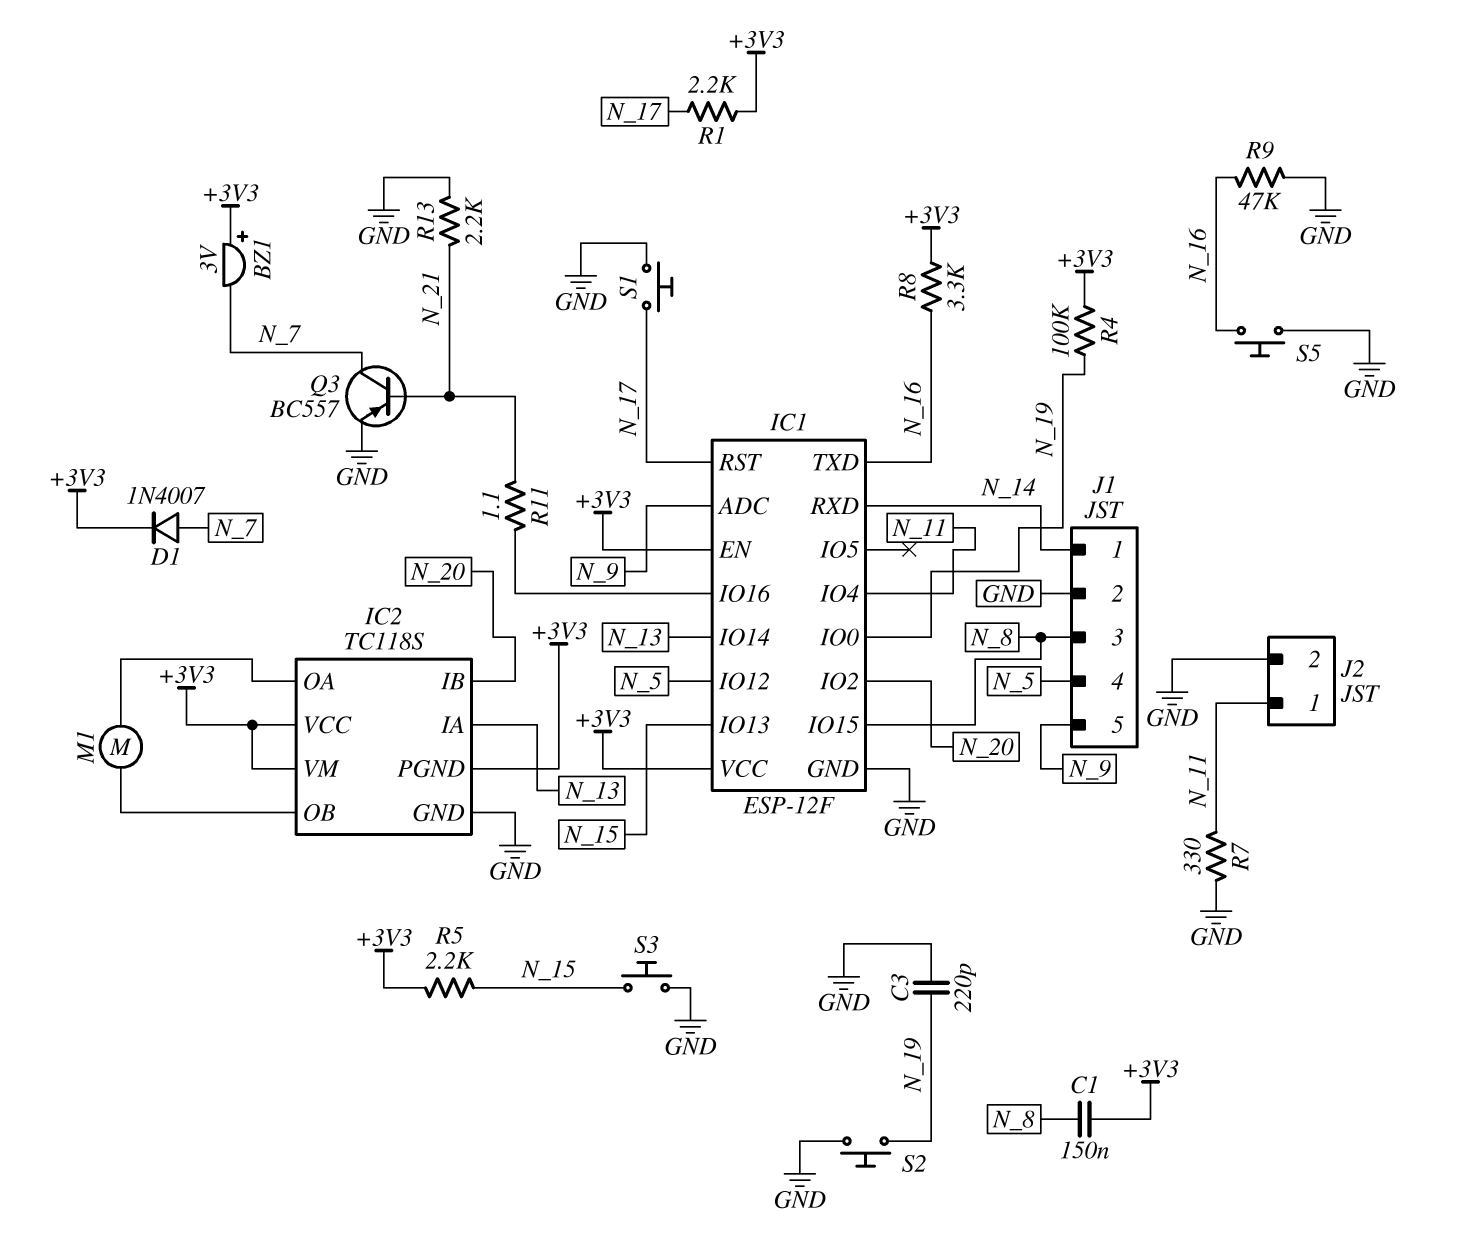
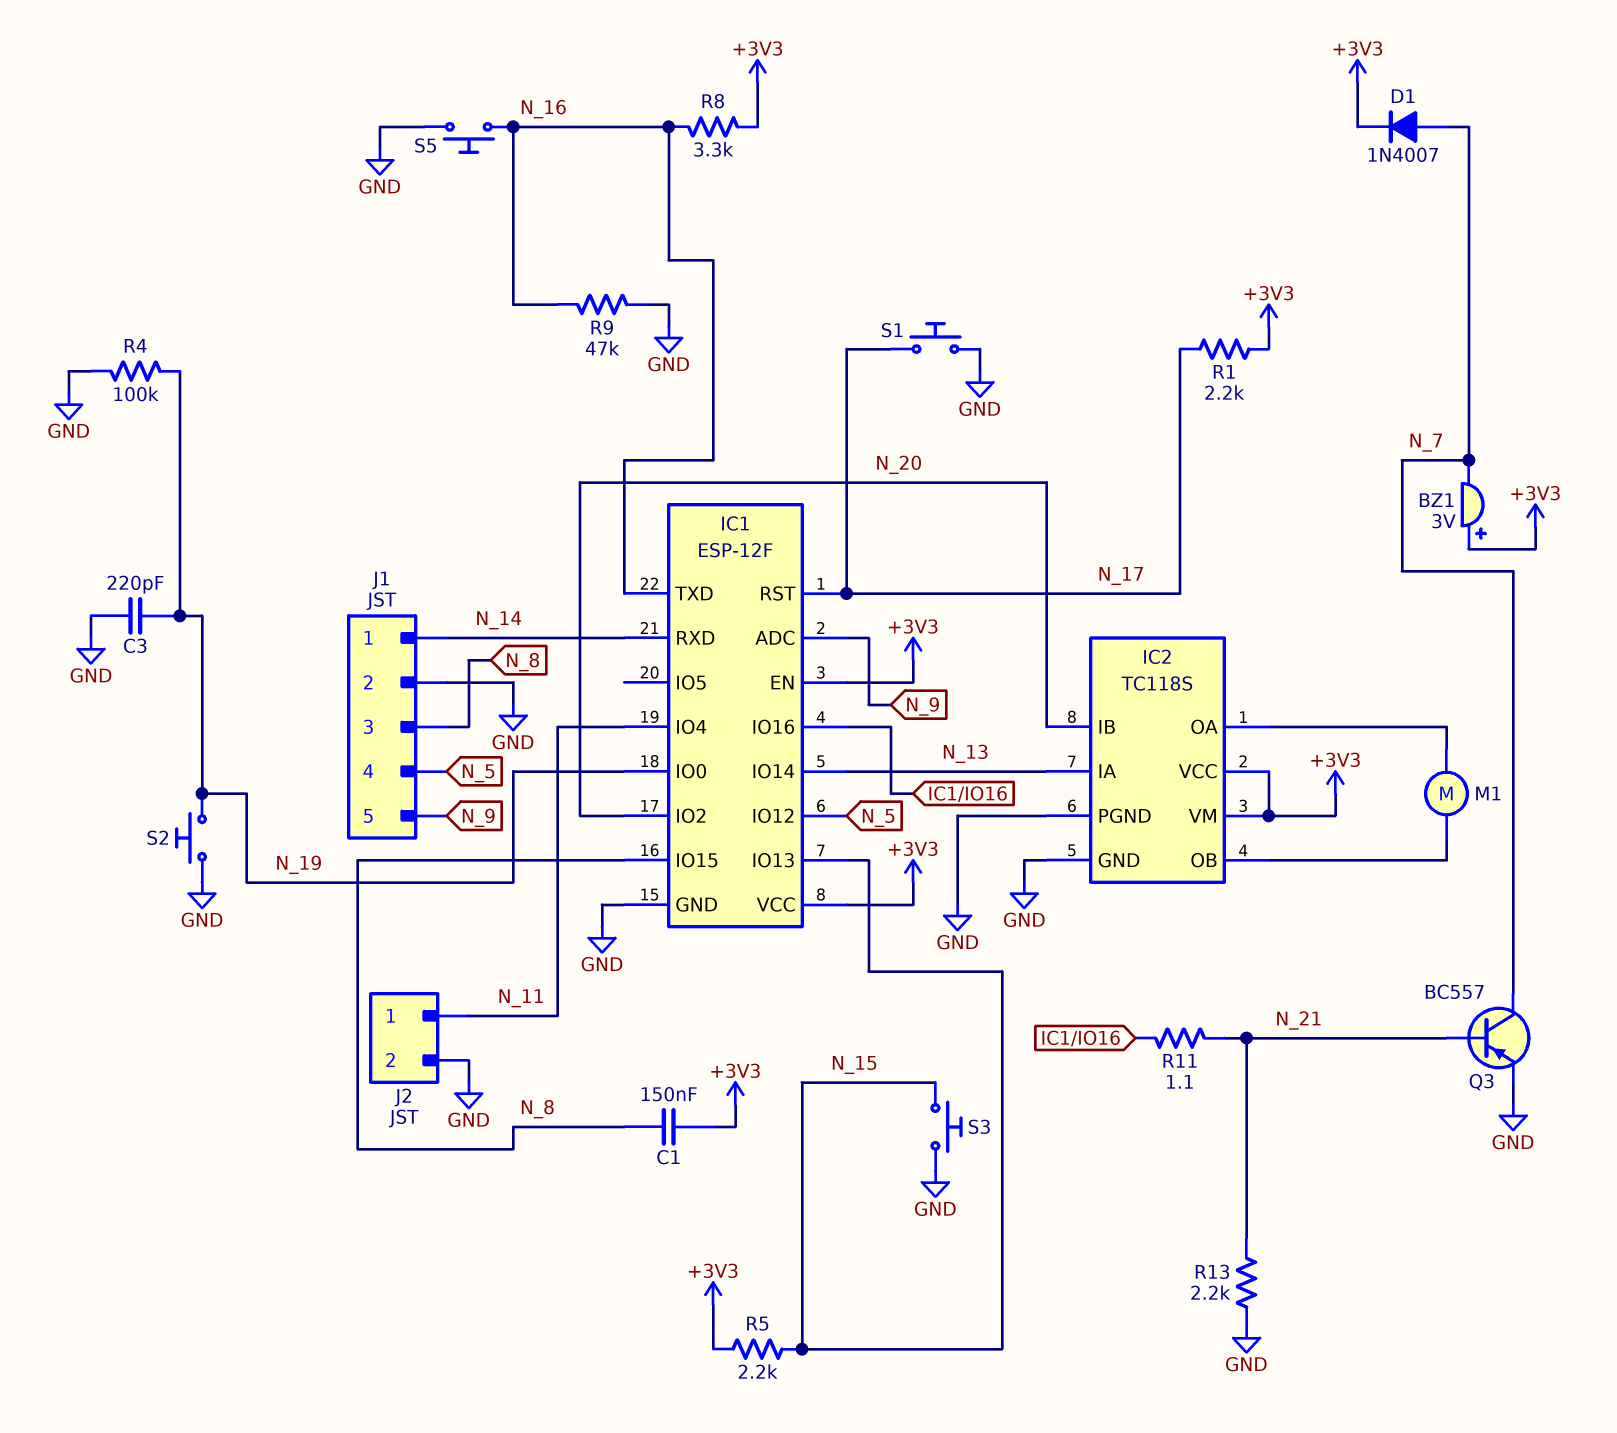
IC2 pin PGND: +3V3 -> GND
R4: 100k (+3V3, N_19) -> 100k (GND, N_19)
R7: 330 (GND, N_11) -> none

